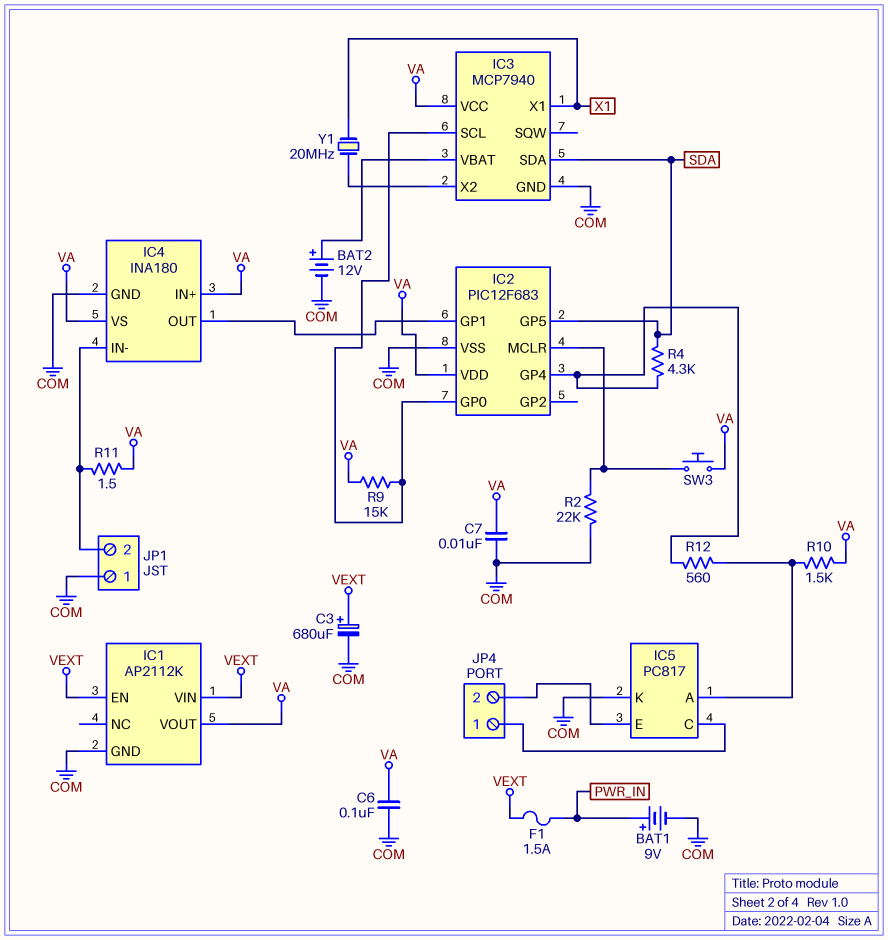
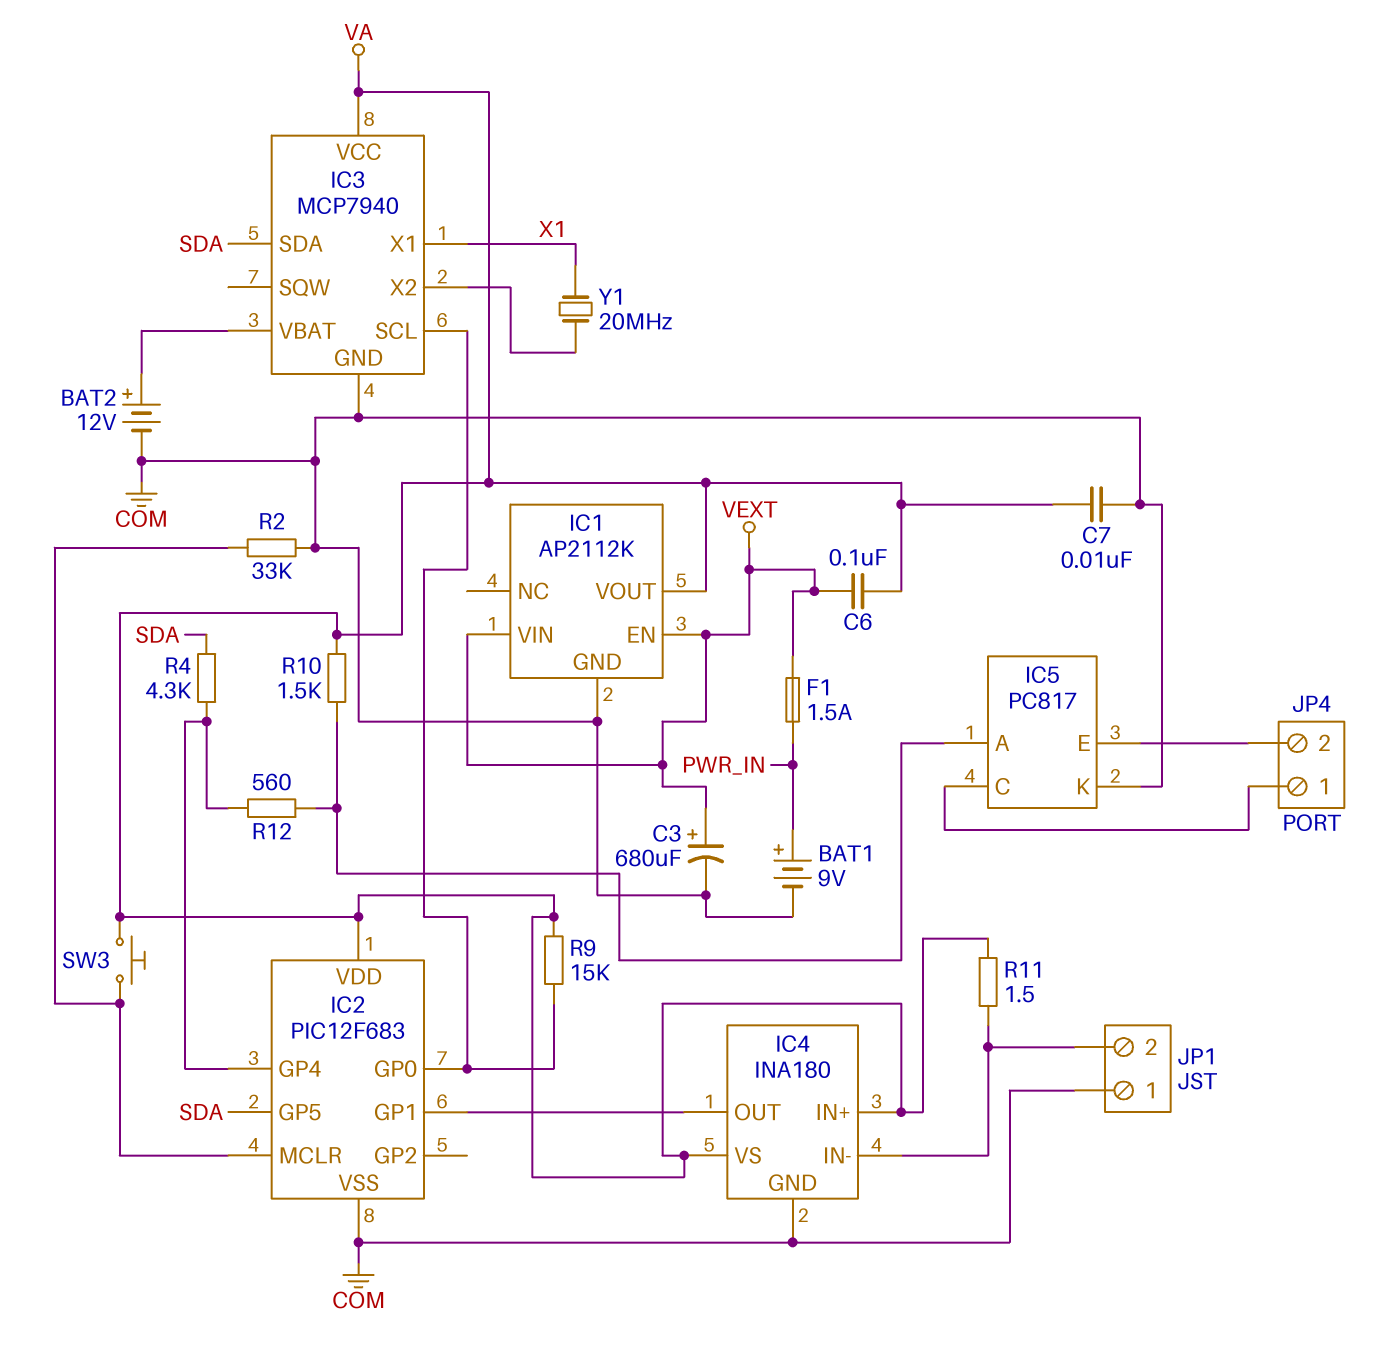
C6: 100nF (COM, VA) -> 100nF (VA, VEXT)
R2: 22k (COM, IC2/MCLR) -> 33k (COM, IC2/MCLR)

